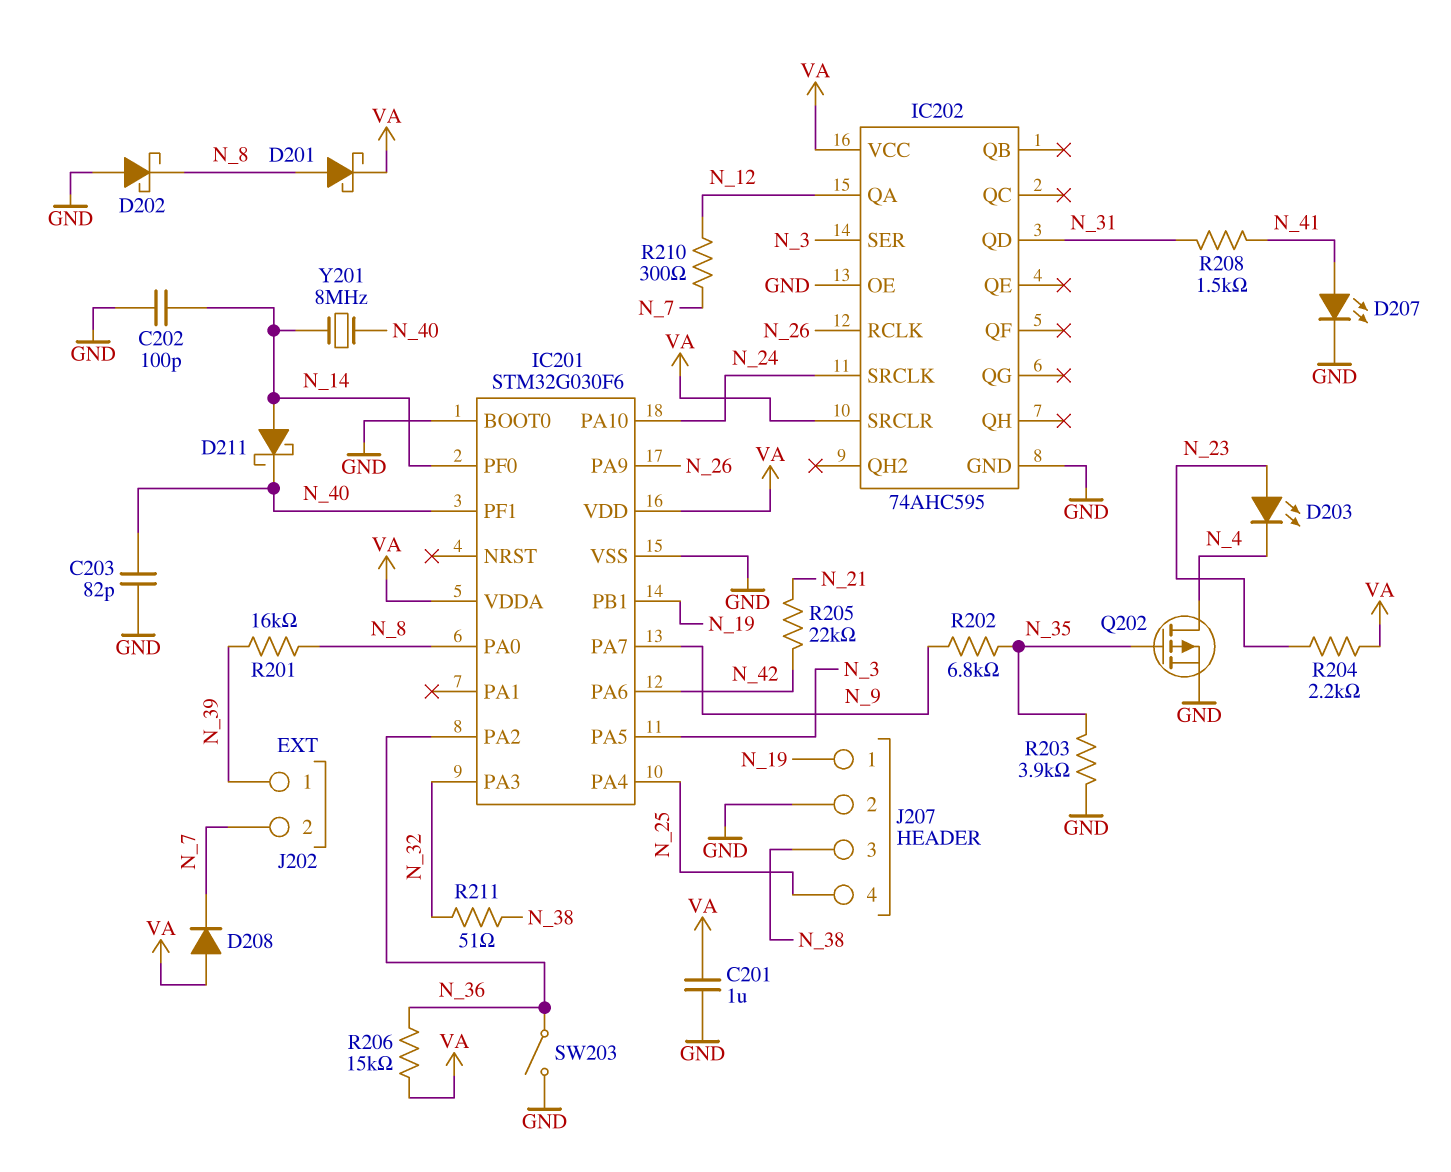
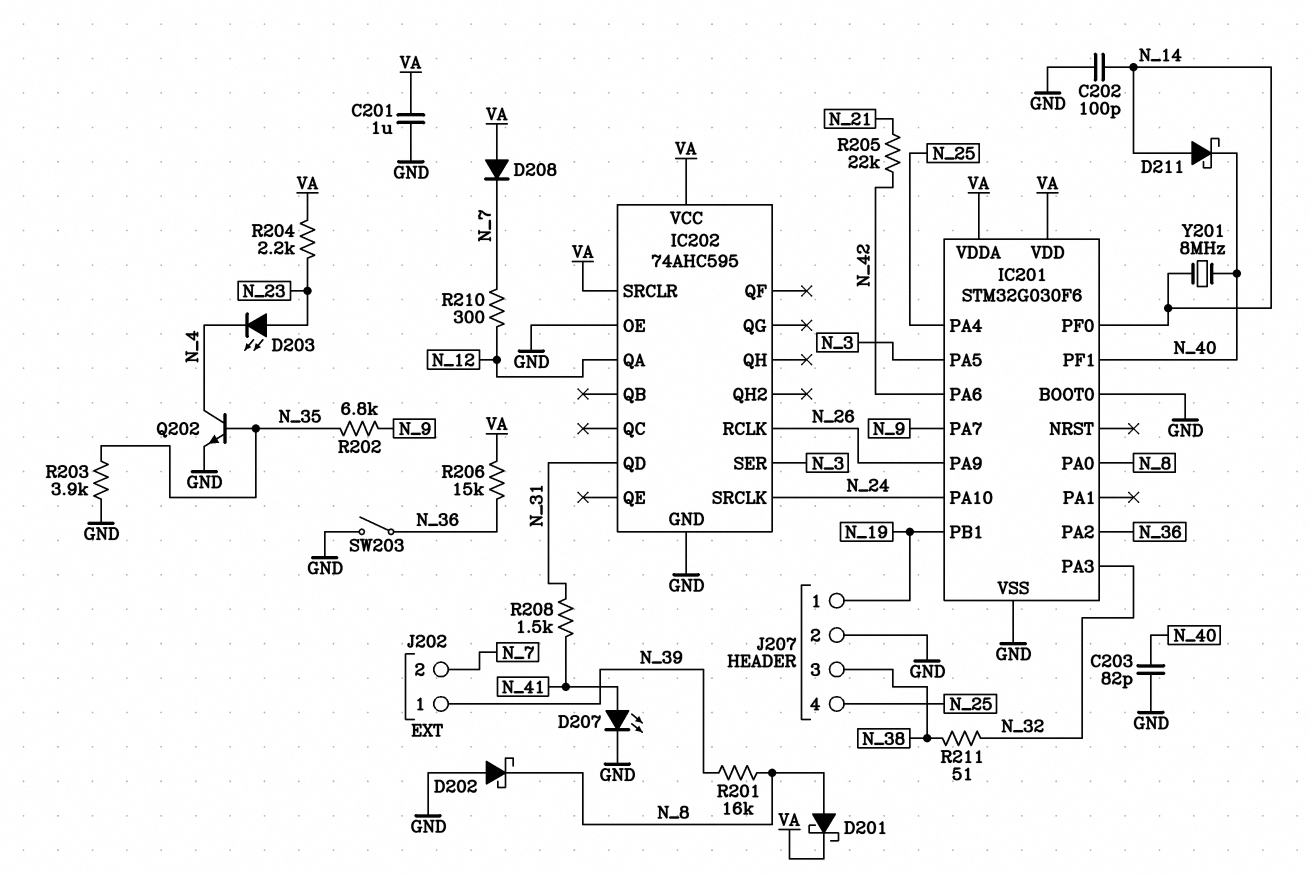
Q202: PMOS (G N_35, D N_4, S GND) -> NPN (B N_35, C N_4, E GND)

